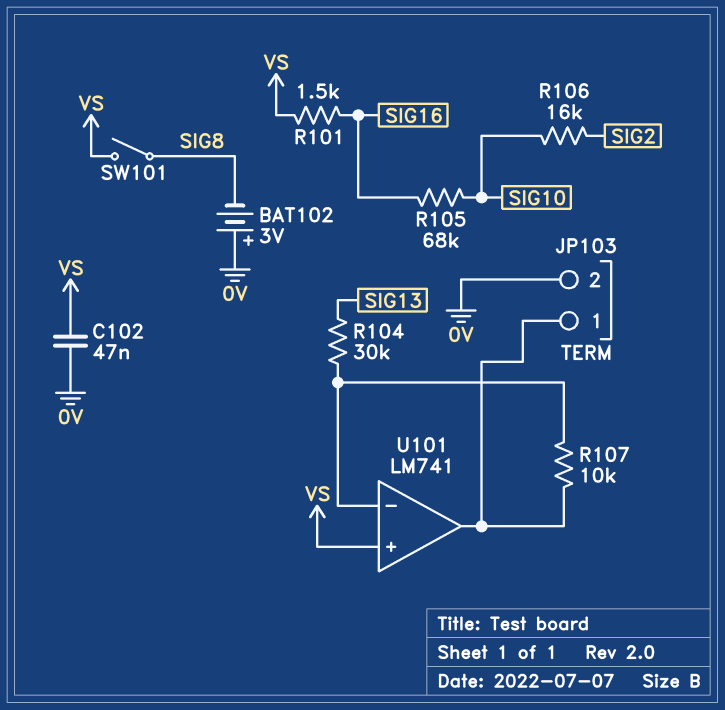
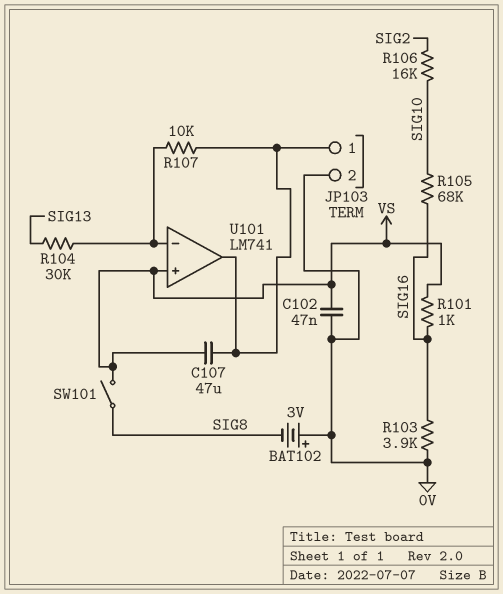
C107: none -> 47uF (JP103/1, VS)
R101: 1.5k (SIG16, VS) -> 1k (SIG16, VS)
R103: none -> 3.9k (0V, SIG16)

